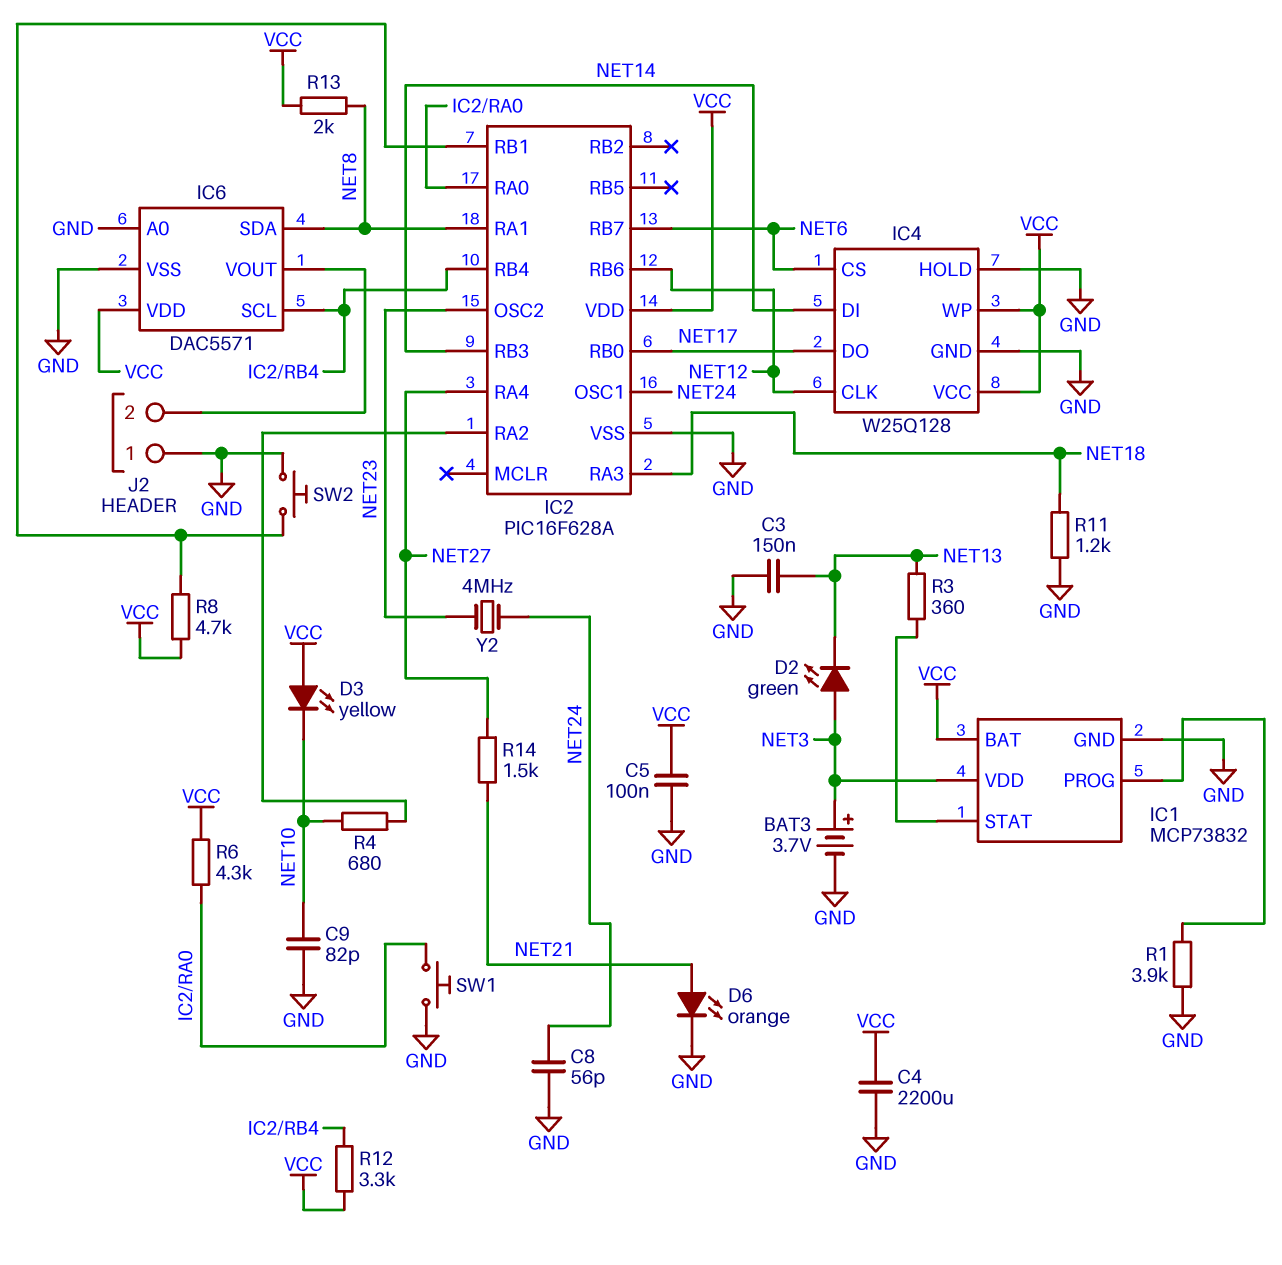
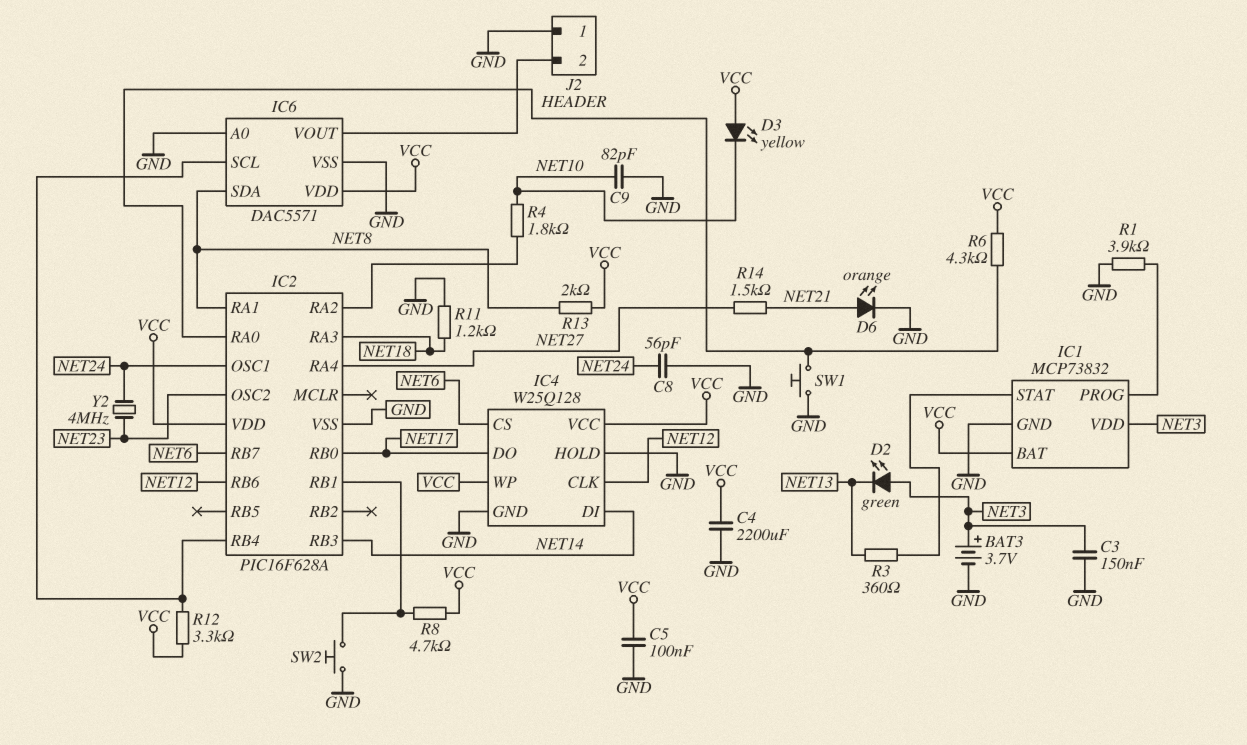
C3: 150nF (GND, NET13) -> 150nF (GND, NET3)
R4: 680 (IC2/RA2, NET10) -> 1.8k (IC2/RA2, NET10)

